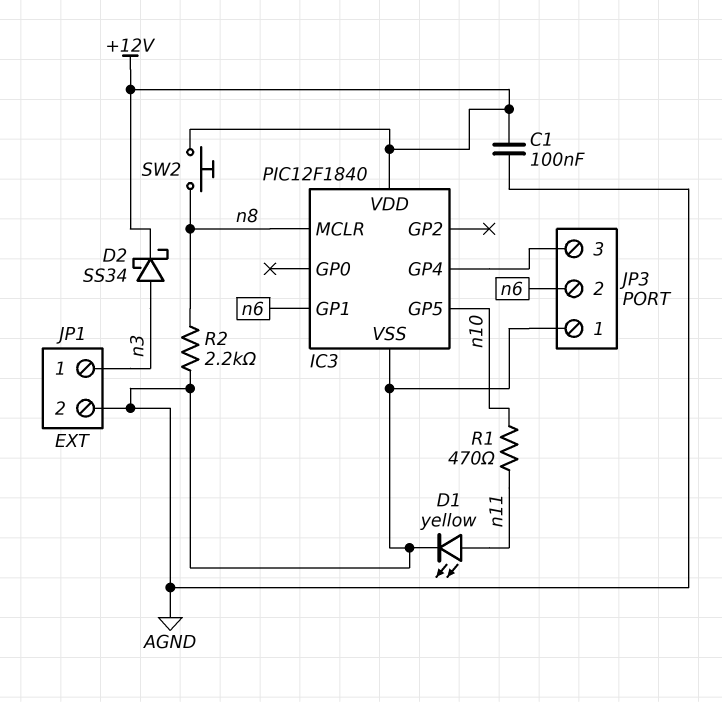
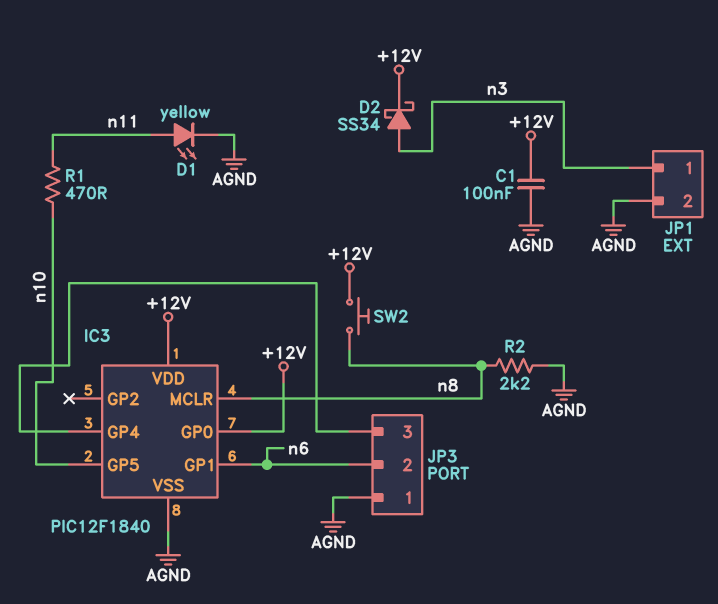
IC3 pin GP0: none -> +12V

